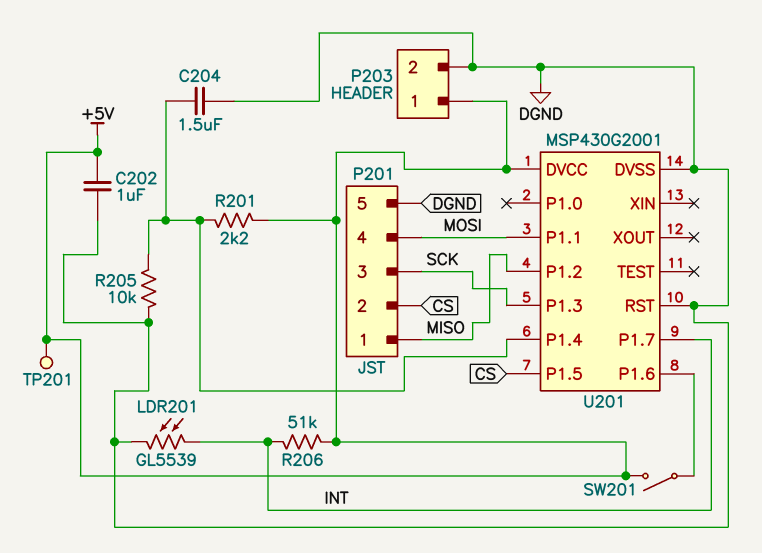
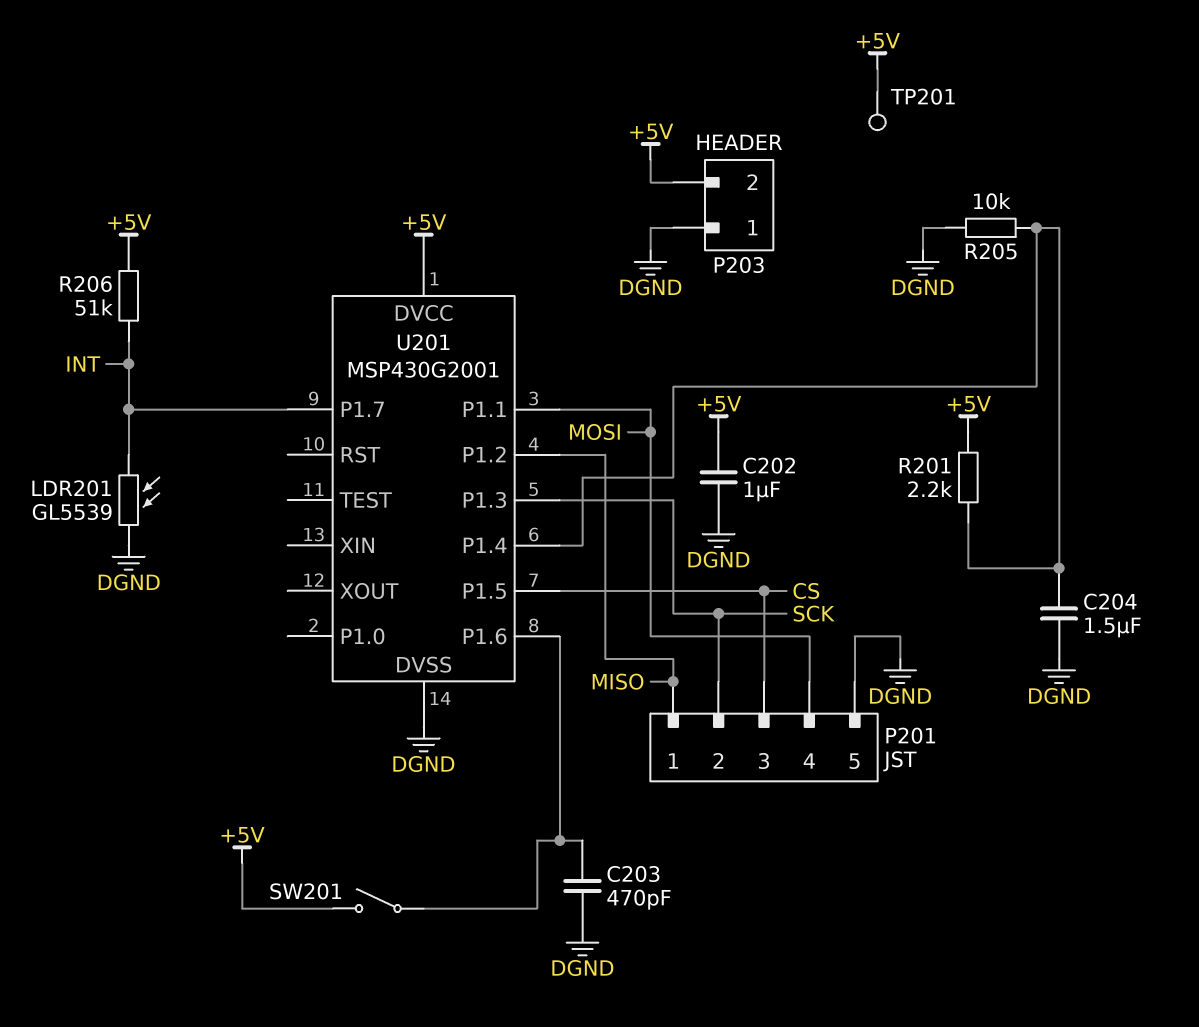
C203: none -> 470pF (DGND, U201/P1.6)
P201 pin 2: CS -> SCK
P201 pin 3: SCK -> CS
P203 pin 1: +5V -> DGND
P203 pin 2: DGND -> +5V
U201 pin RST: DGND -> none

